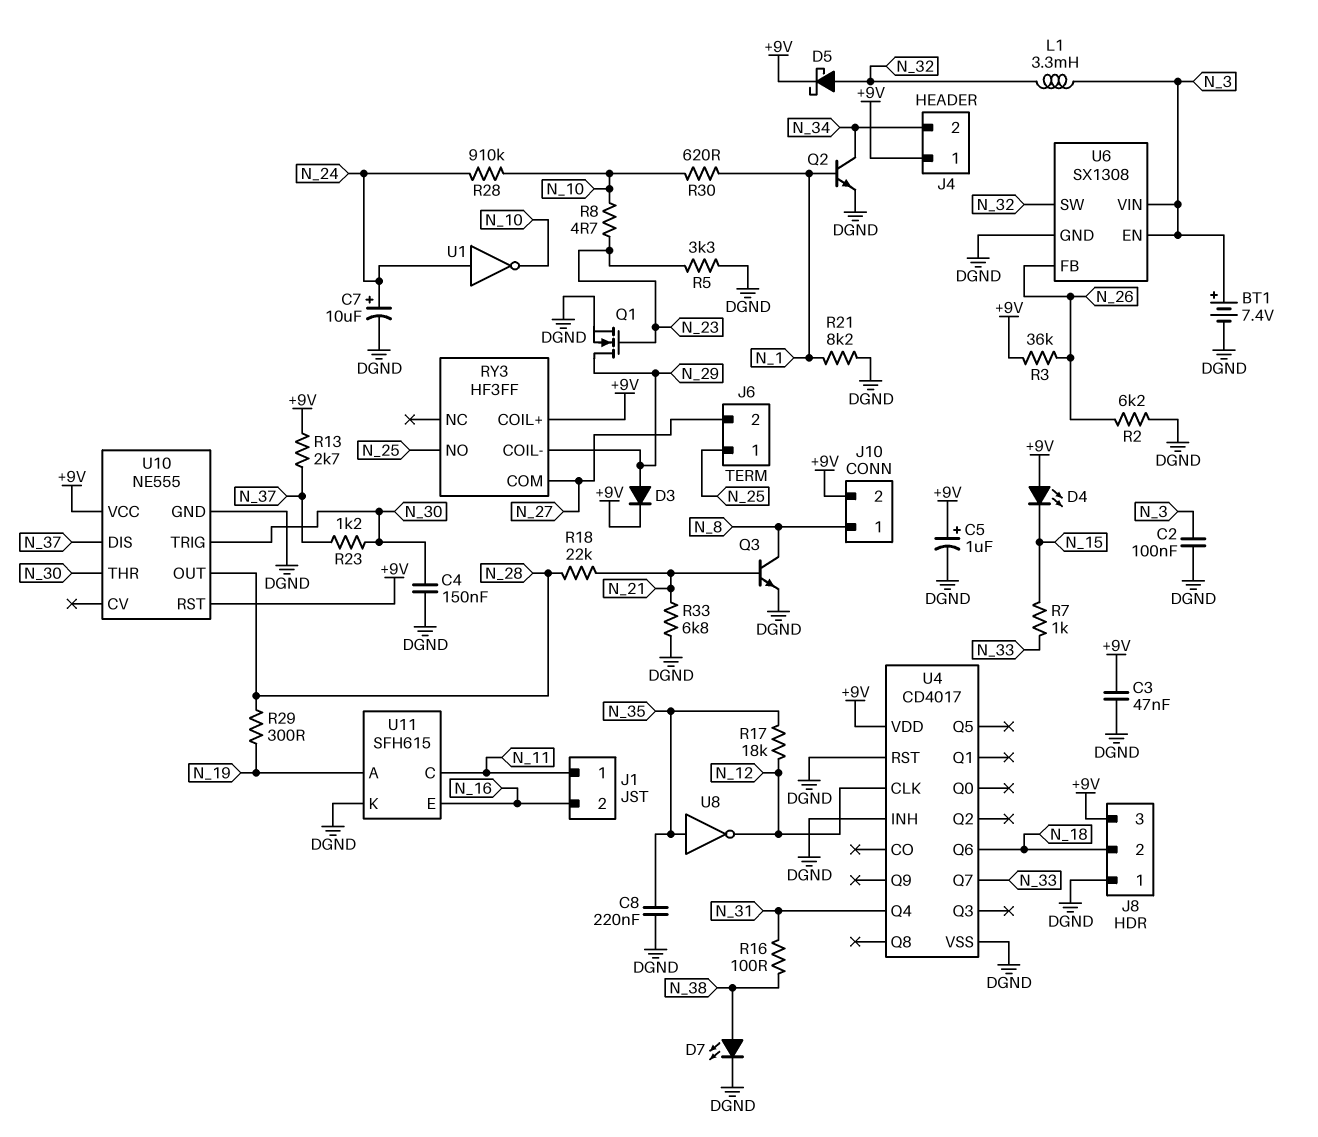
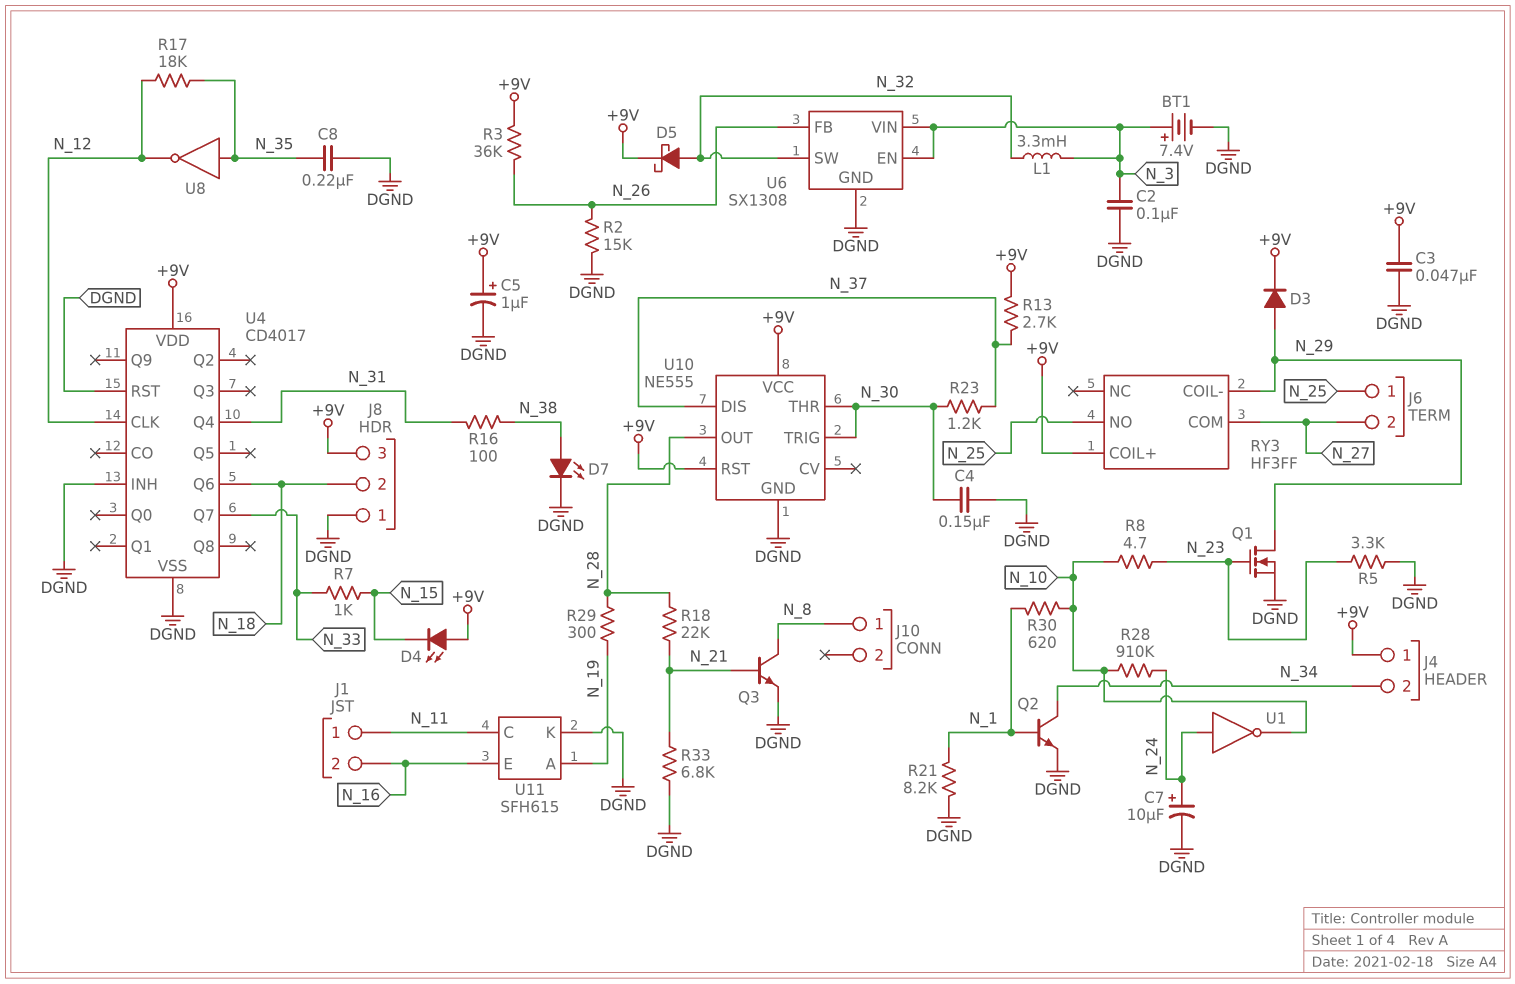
J10 pin 2: +9V -> none
R2: 6.2k (DGND, N_26) -> 15k (DGND, N_26)

